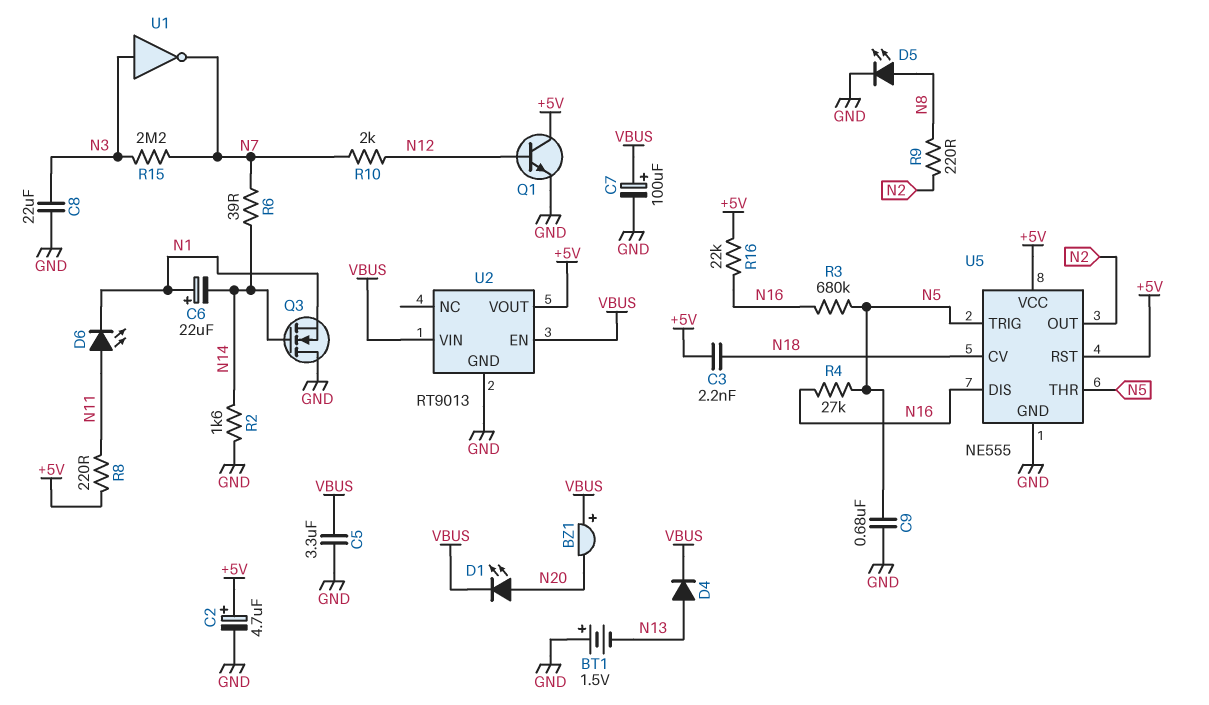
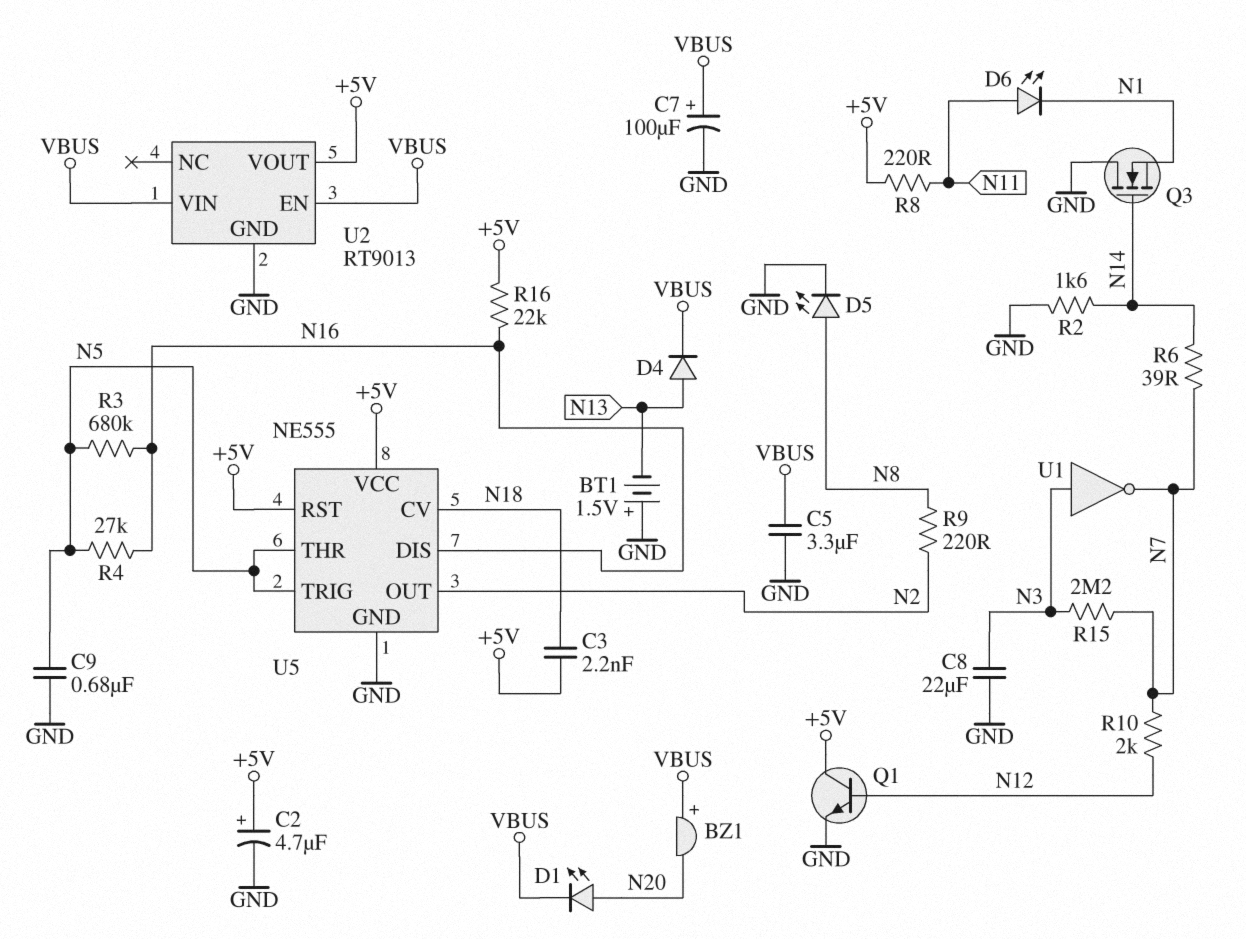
C6: 22uF (plus N1, minus N14) -> none

